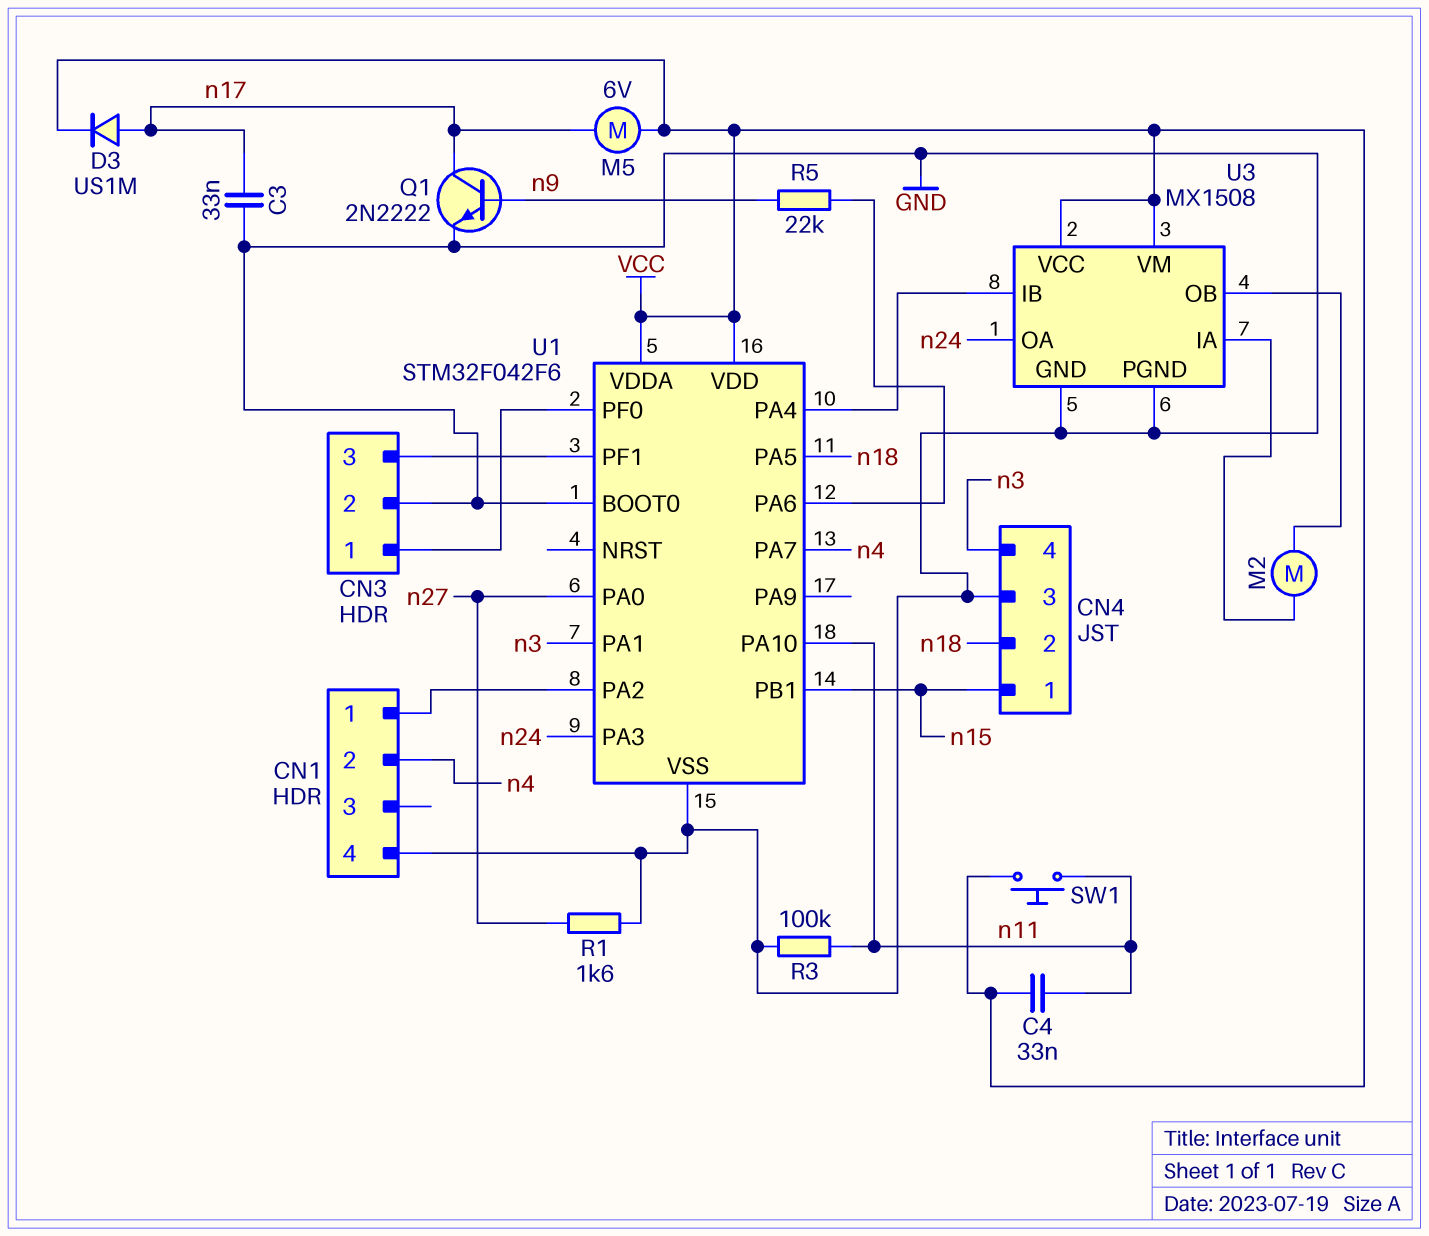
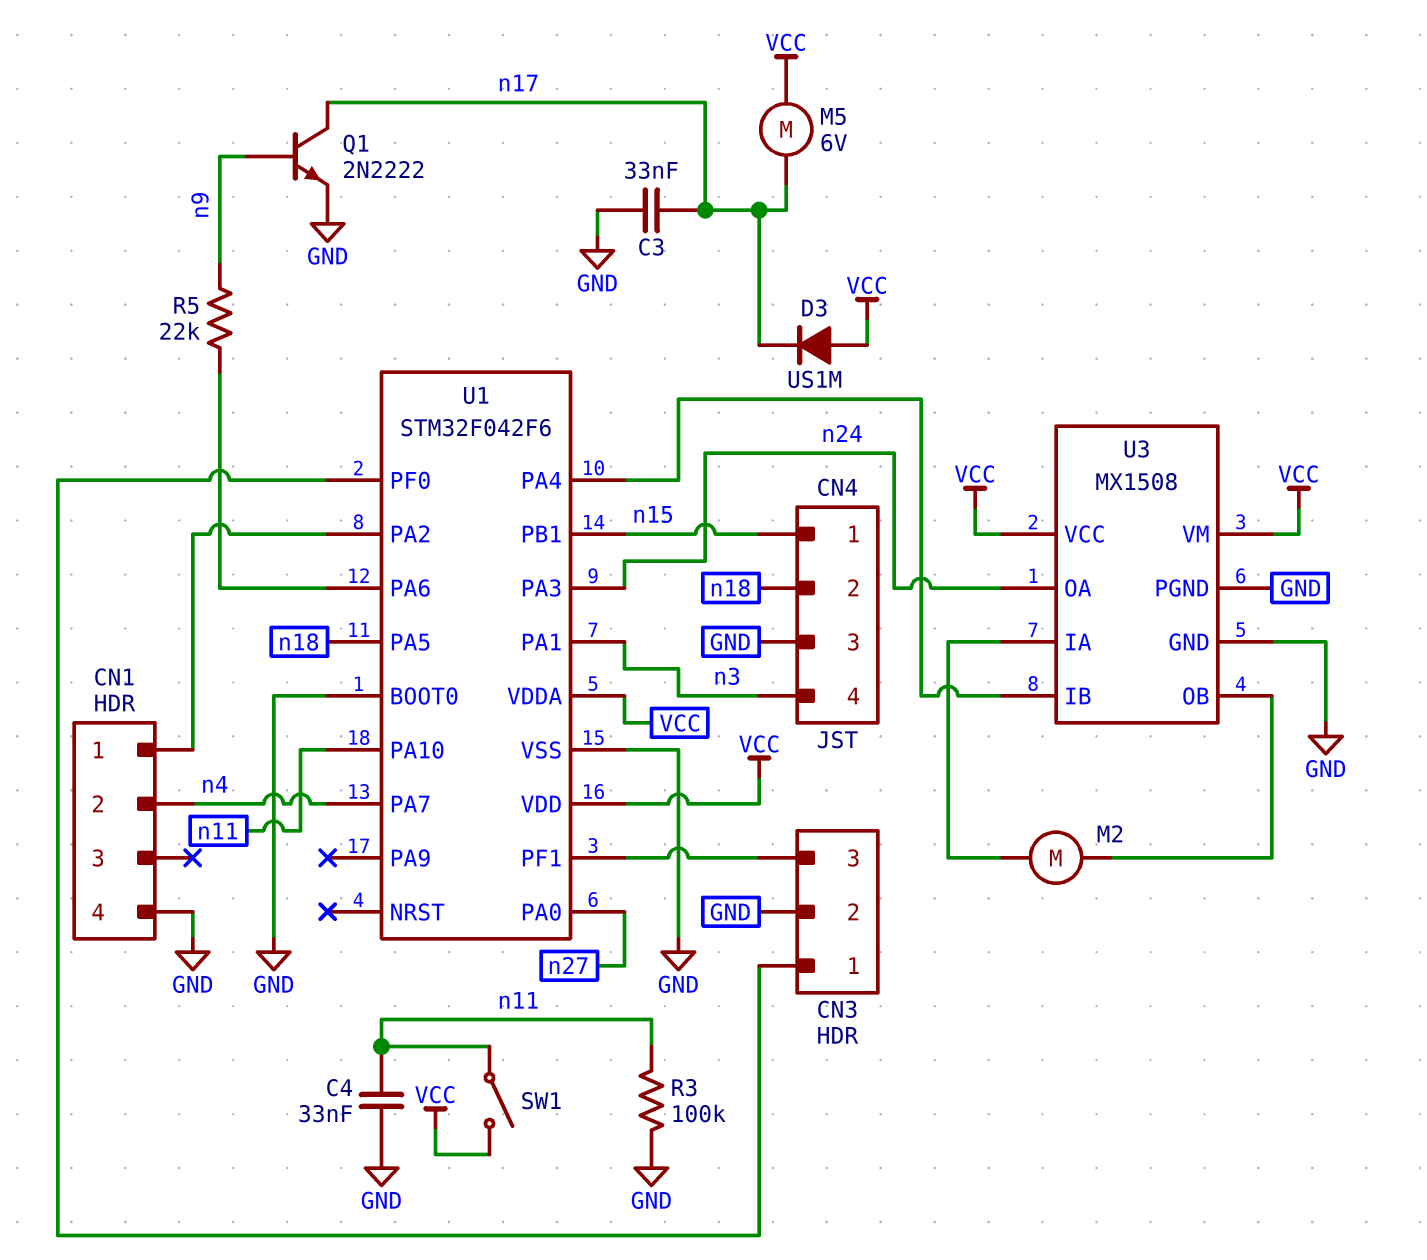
C4: 33nF (VCC, n11) -> 33nF (GND, n11)
D3: diode US1M (A n17, K VCC) -> diode US1M (A VCC, K n17)
R1: 1.6k (GND, n27) -> none
SW1: button (VCC, n11) -> switch (VCC, n11)

